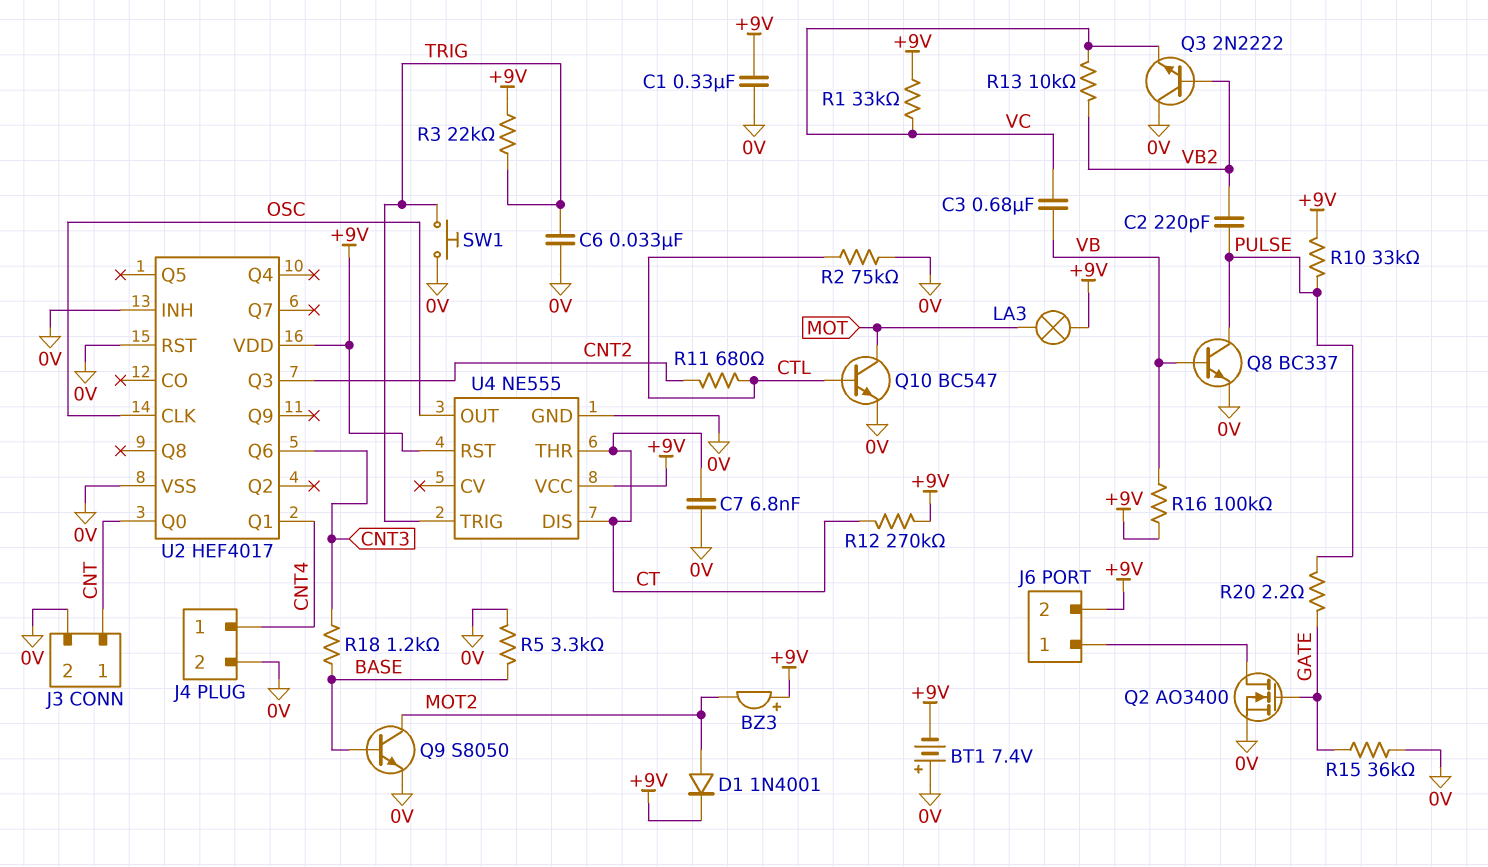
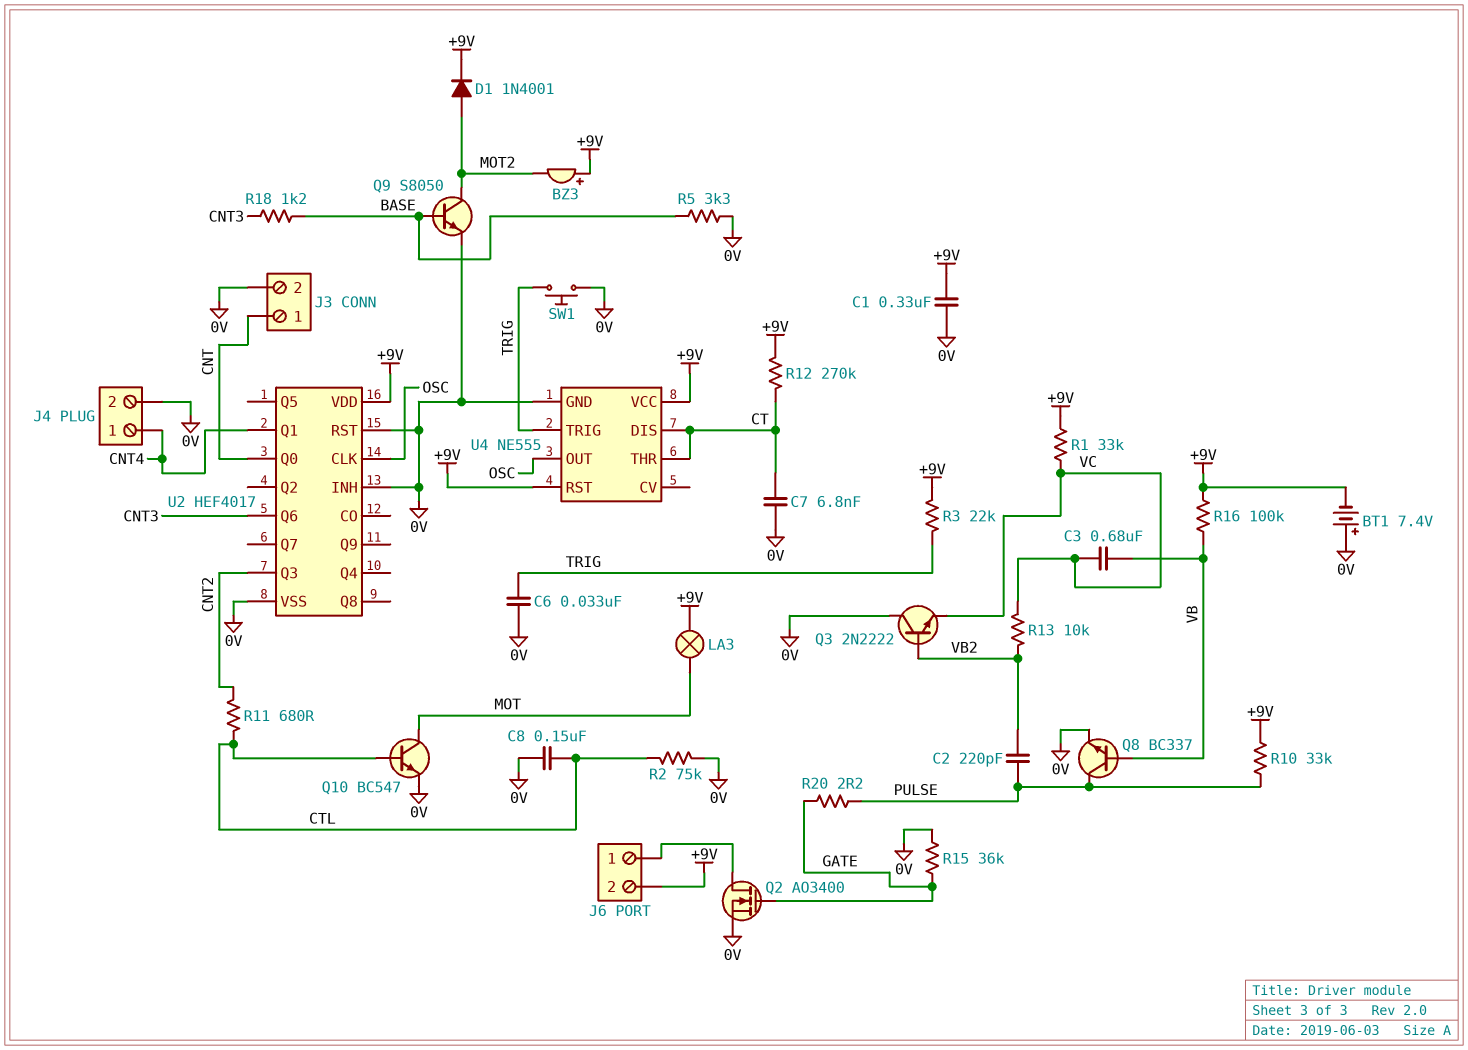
C8: none -> 150nF (0V, CTL)

